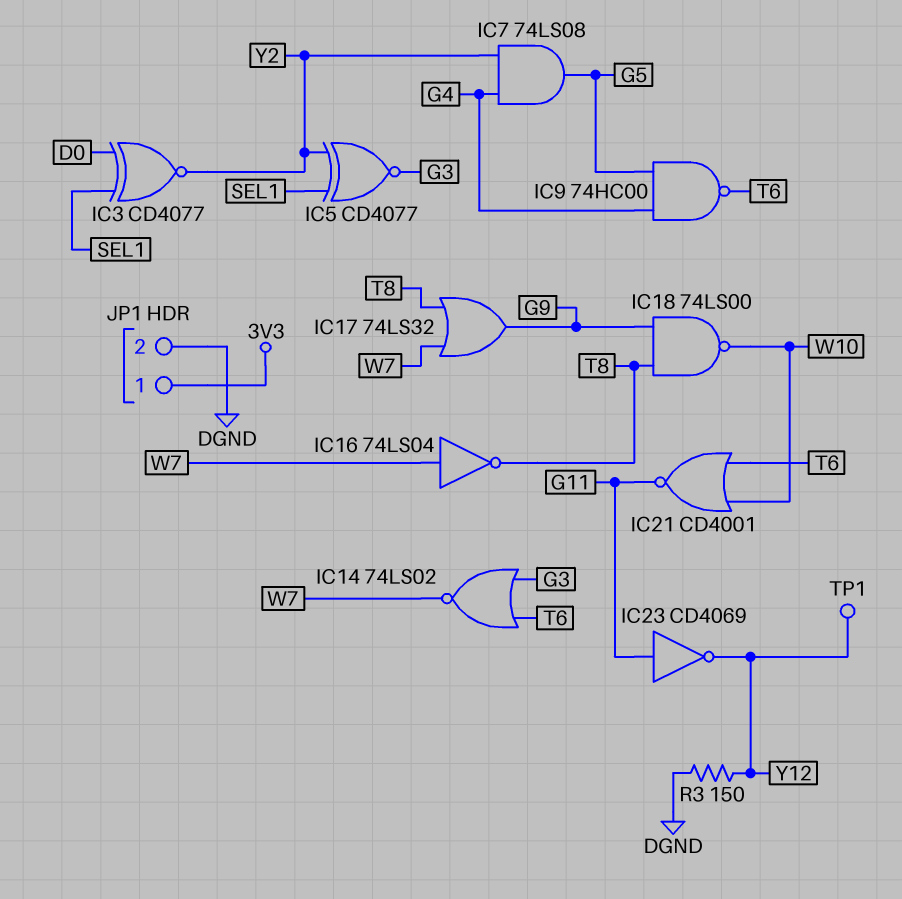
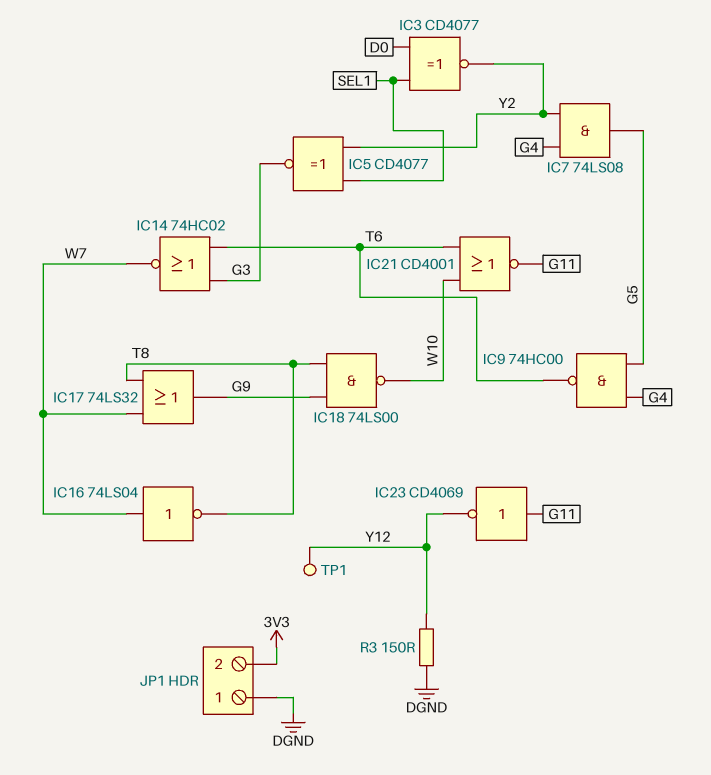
IC14: NOR 74LS02 (in G3, in T6, out W7) -> NOR 74HC02 (in G3, in T6, out W7)
JP1 pin 1: 3V3 -> DGND
JP1 pin 2: DGND -> 3V3

